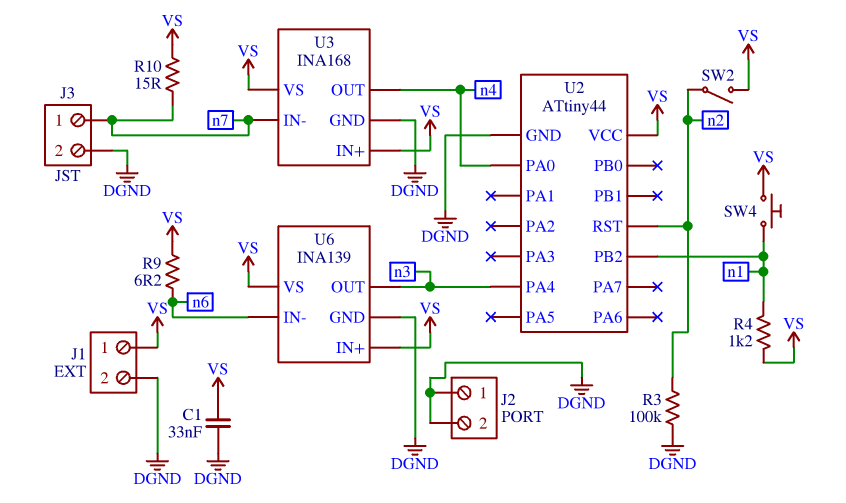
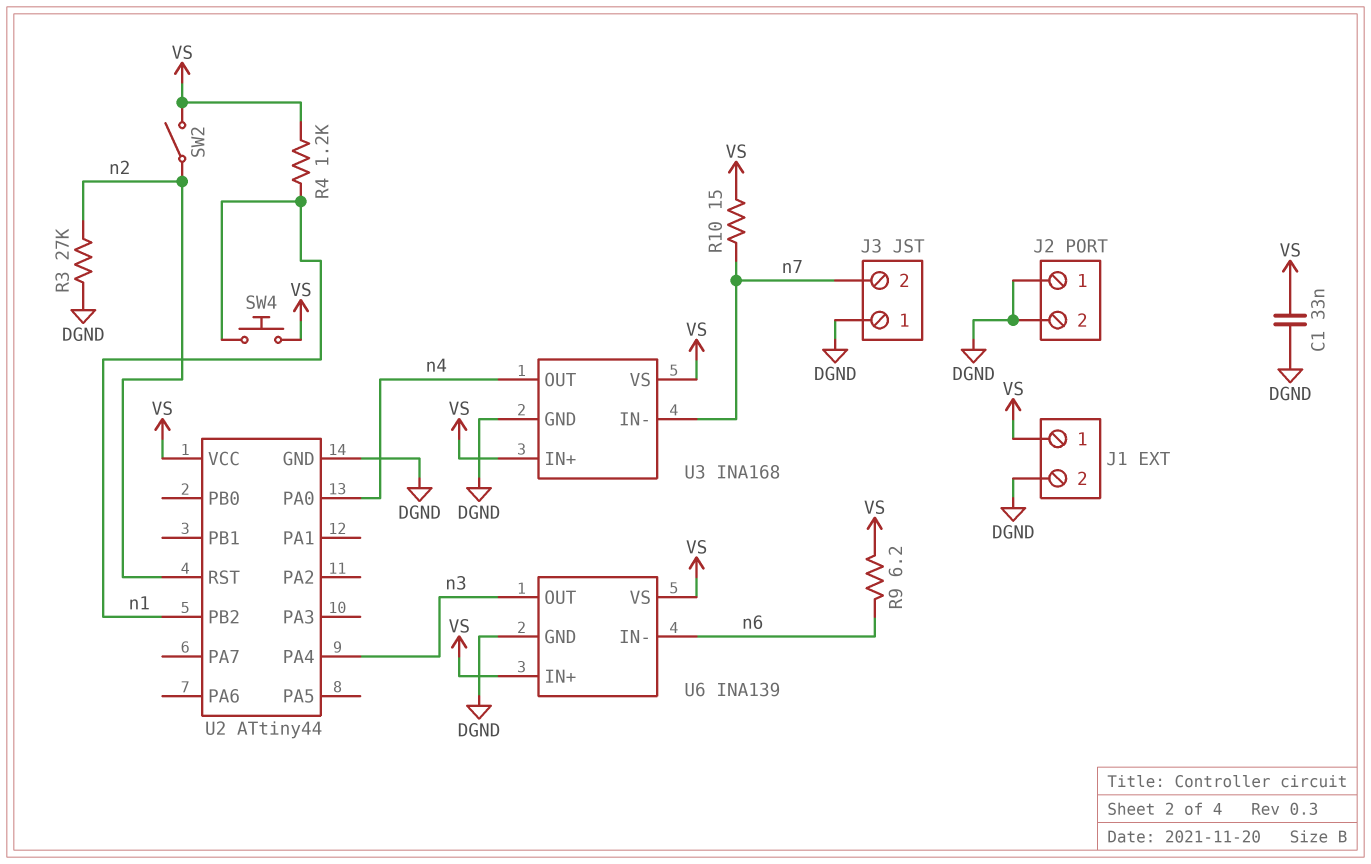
J3 pin 1: n7 -> DGND
J3 pin 2: DGND -> n7
R3: 100k (DGND, n2) -> 27k (DGND, n2)

